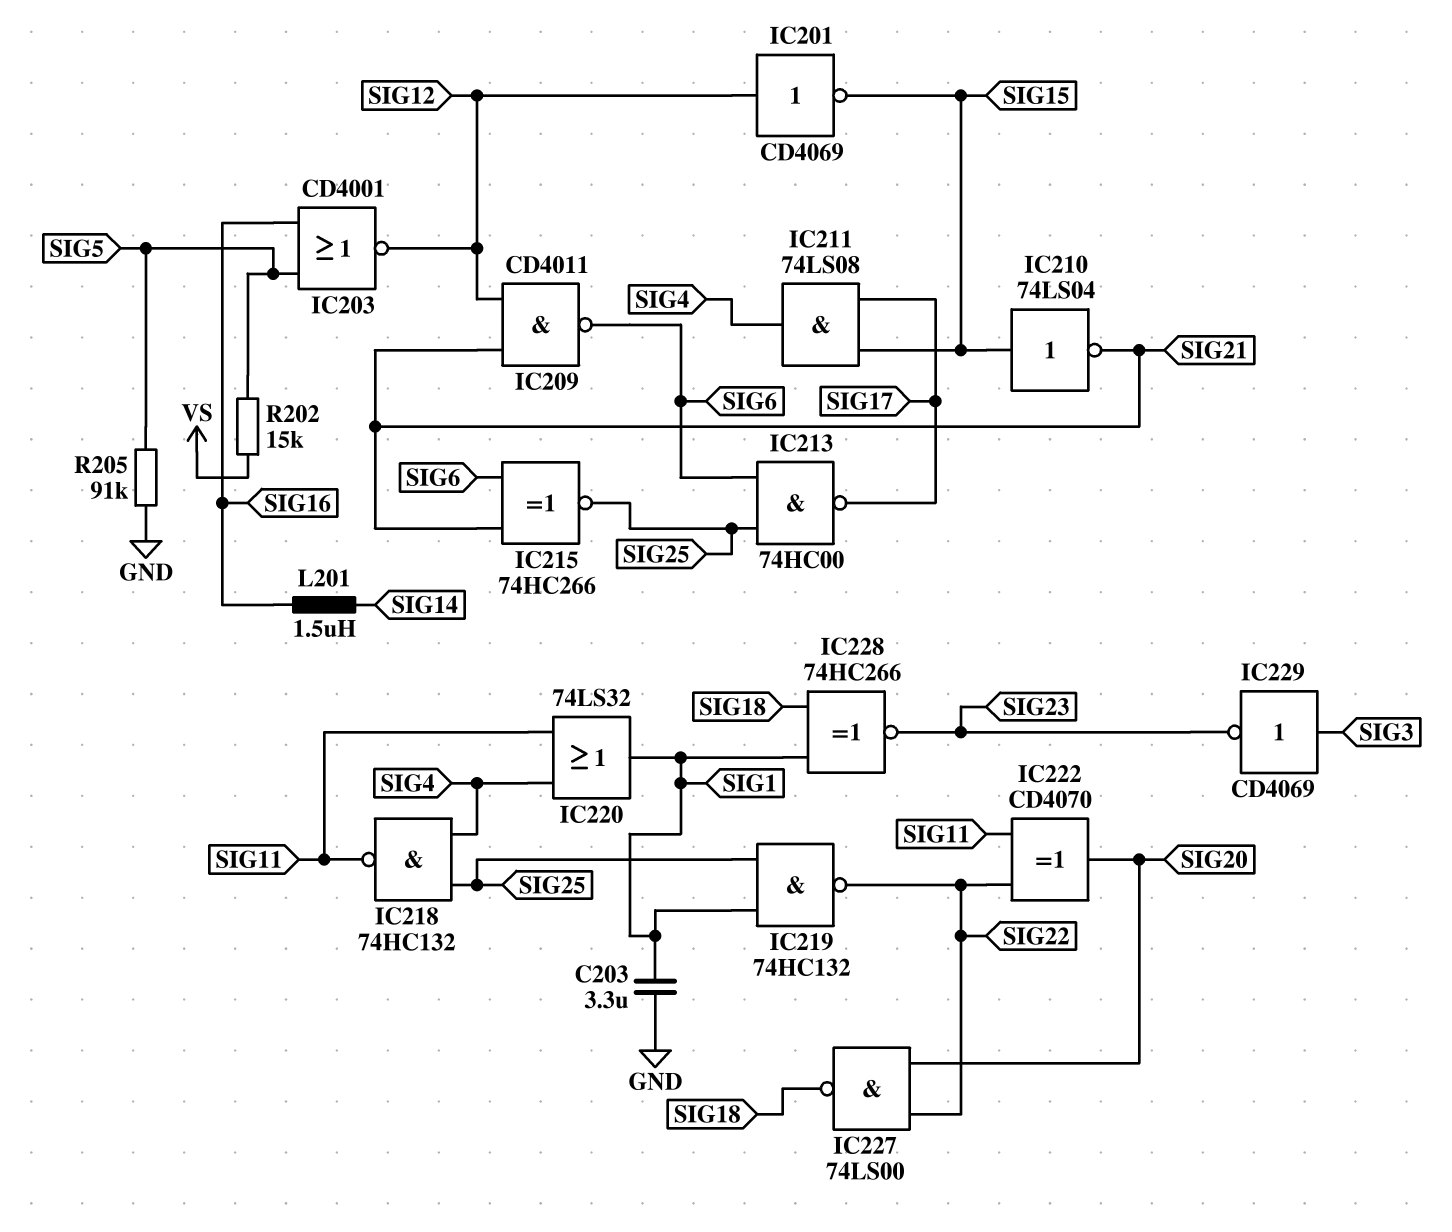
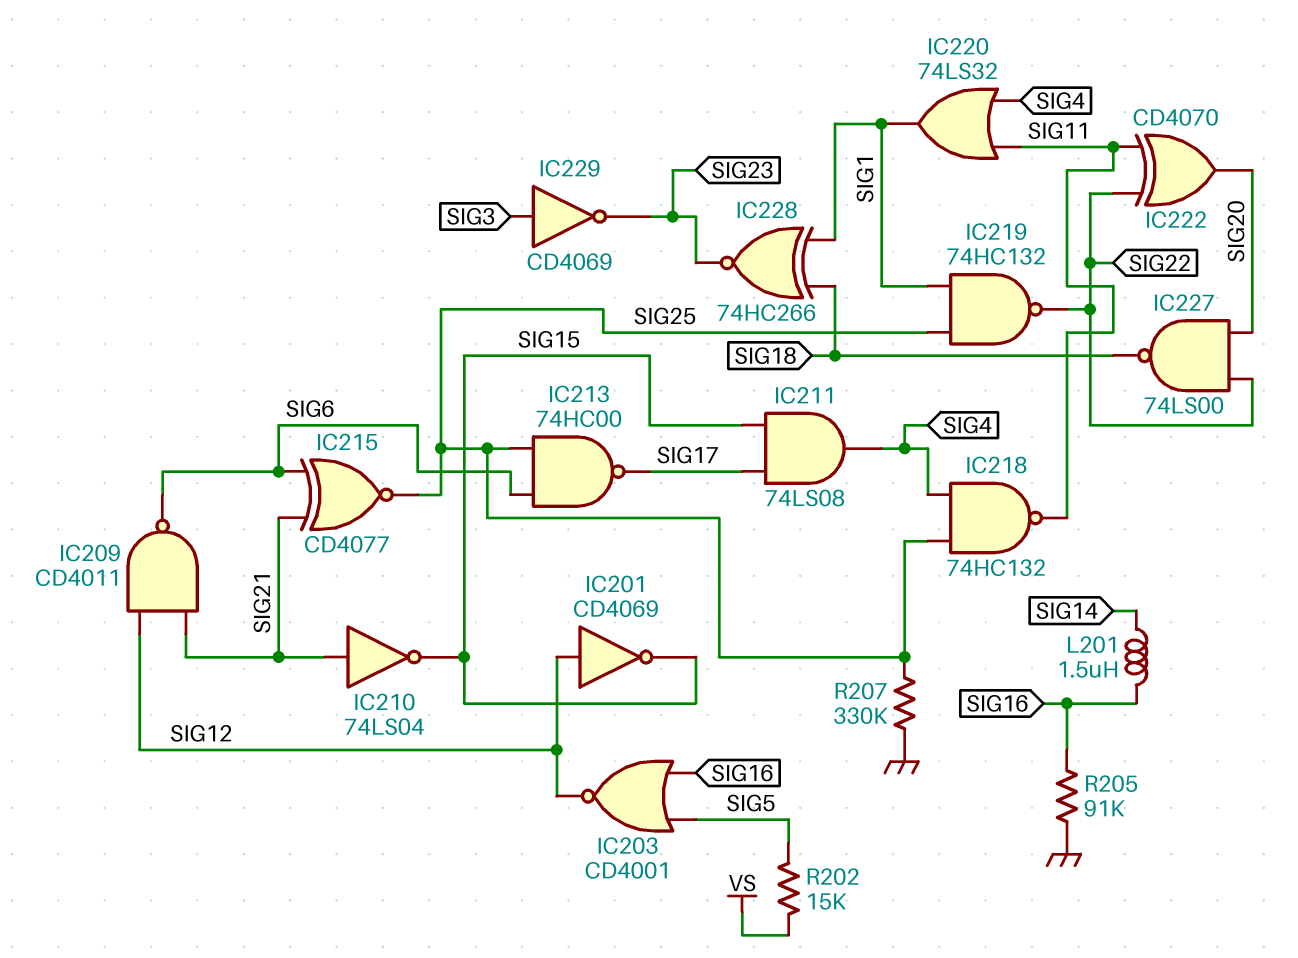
C203: 3.3uF (GND, SIG1) -> none
IC210: NOT 74LS04 (in SIG15, out SIG21) -> NOT 74LS04 (in SIG21, out SIG15)
IC215: XNOR 74HC266 (in SIG6, in SIG21, out SIG25) -> XNOR CD4077 (in SIG6, in SIG21, out SIG25)
R205: 91k (GND, SIG5) -> 91k (GND, SIG16)
R207: none -> 330k (GND, SIG25)

